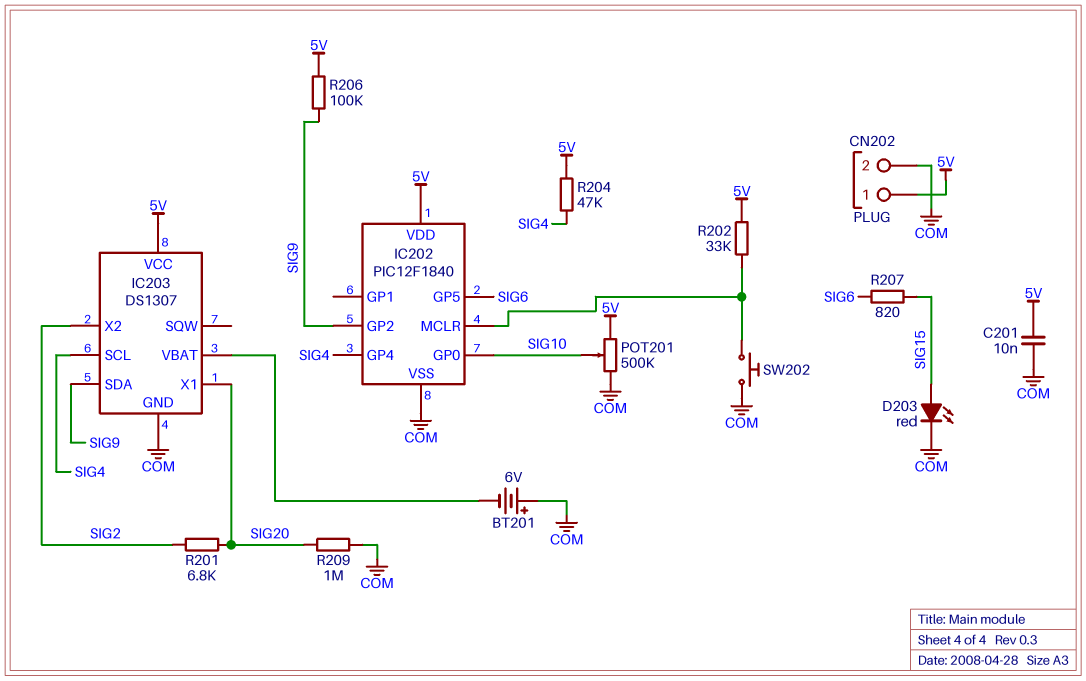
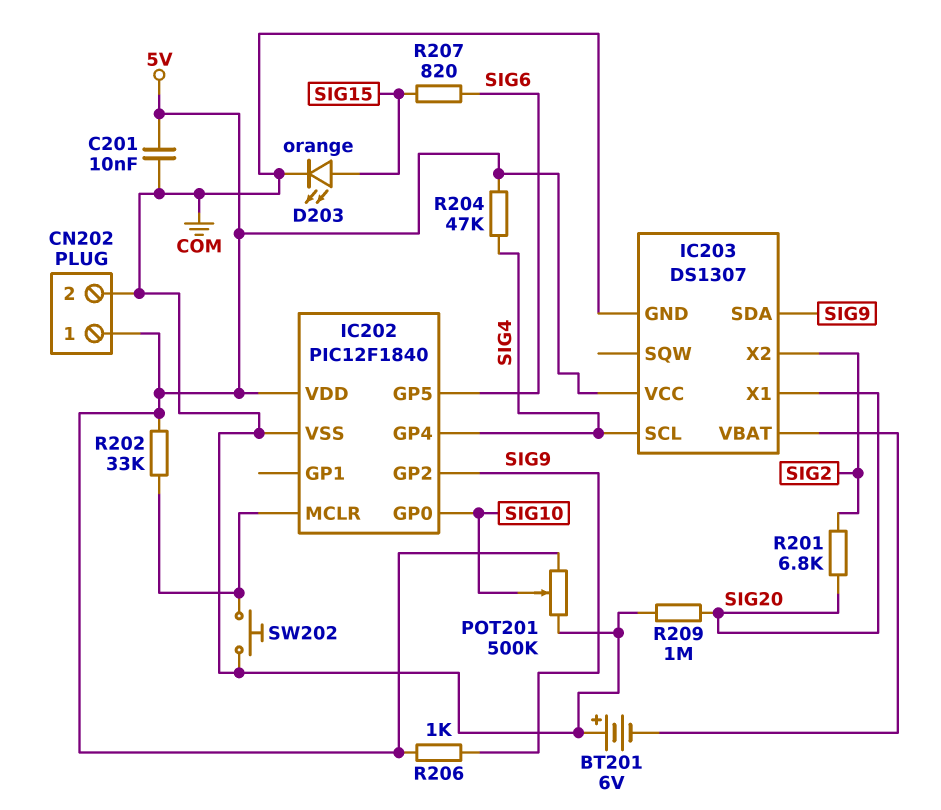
D203: LED red (A SIG15, K COM) -> LED orange (A SIG15, K COM)
R206: 100k (5V, SIG9) -> 1k (5V, SIG9)

